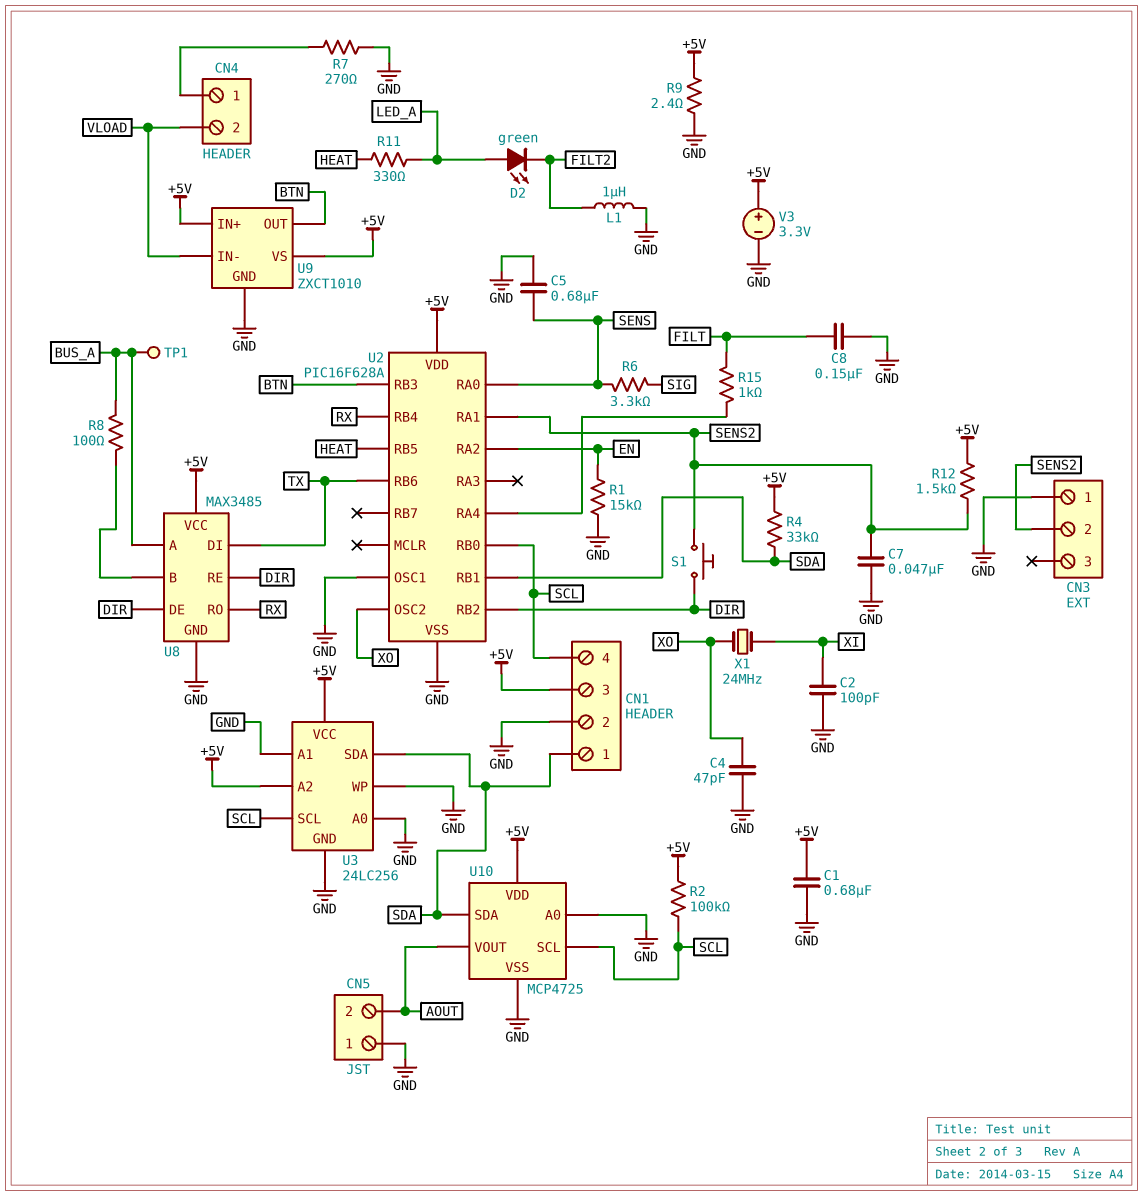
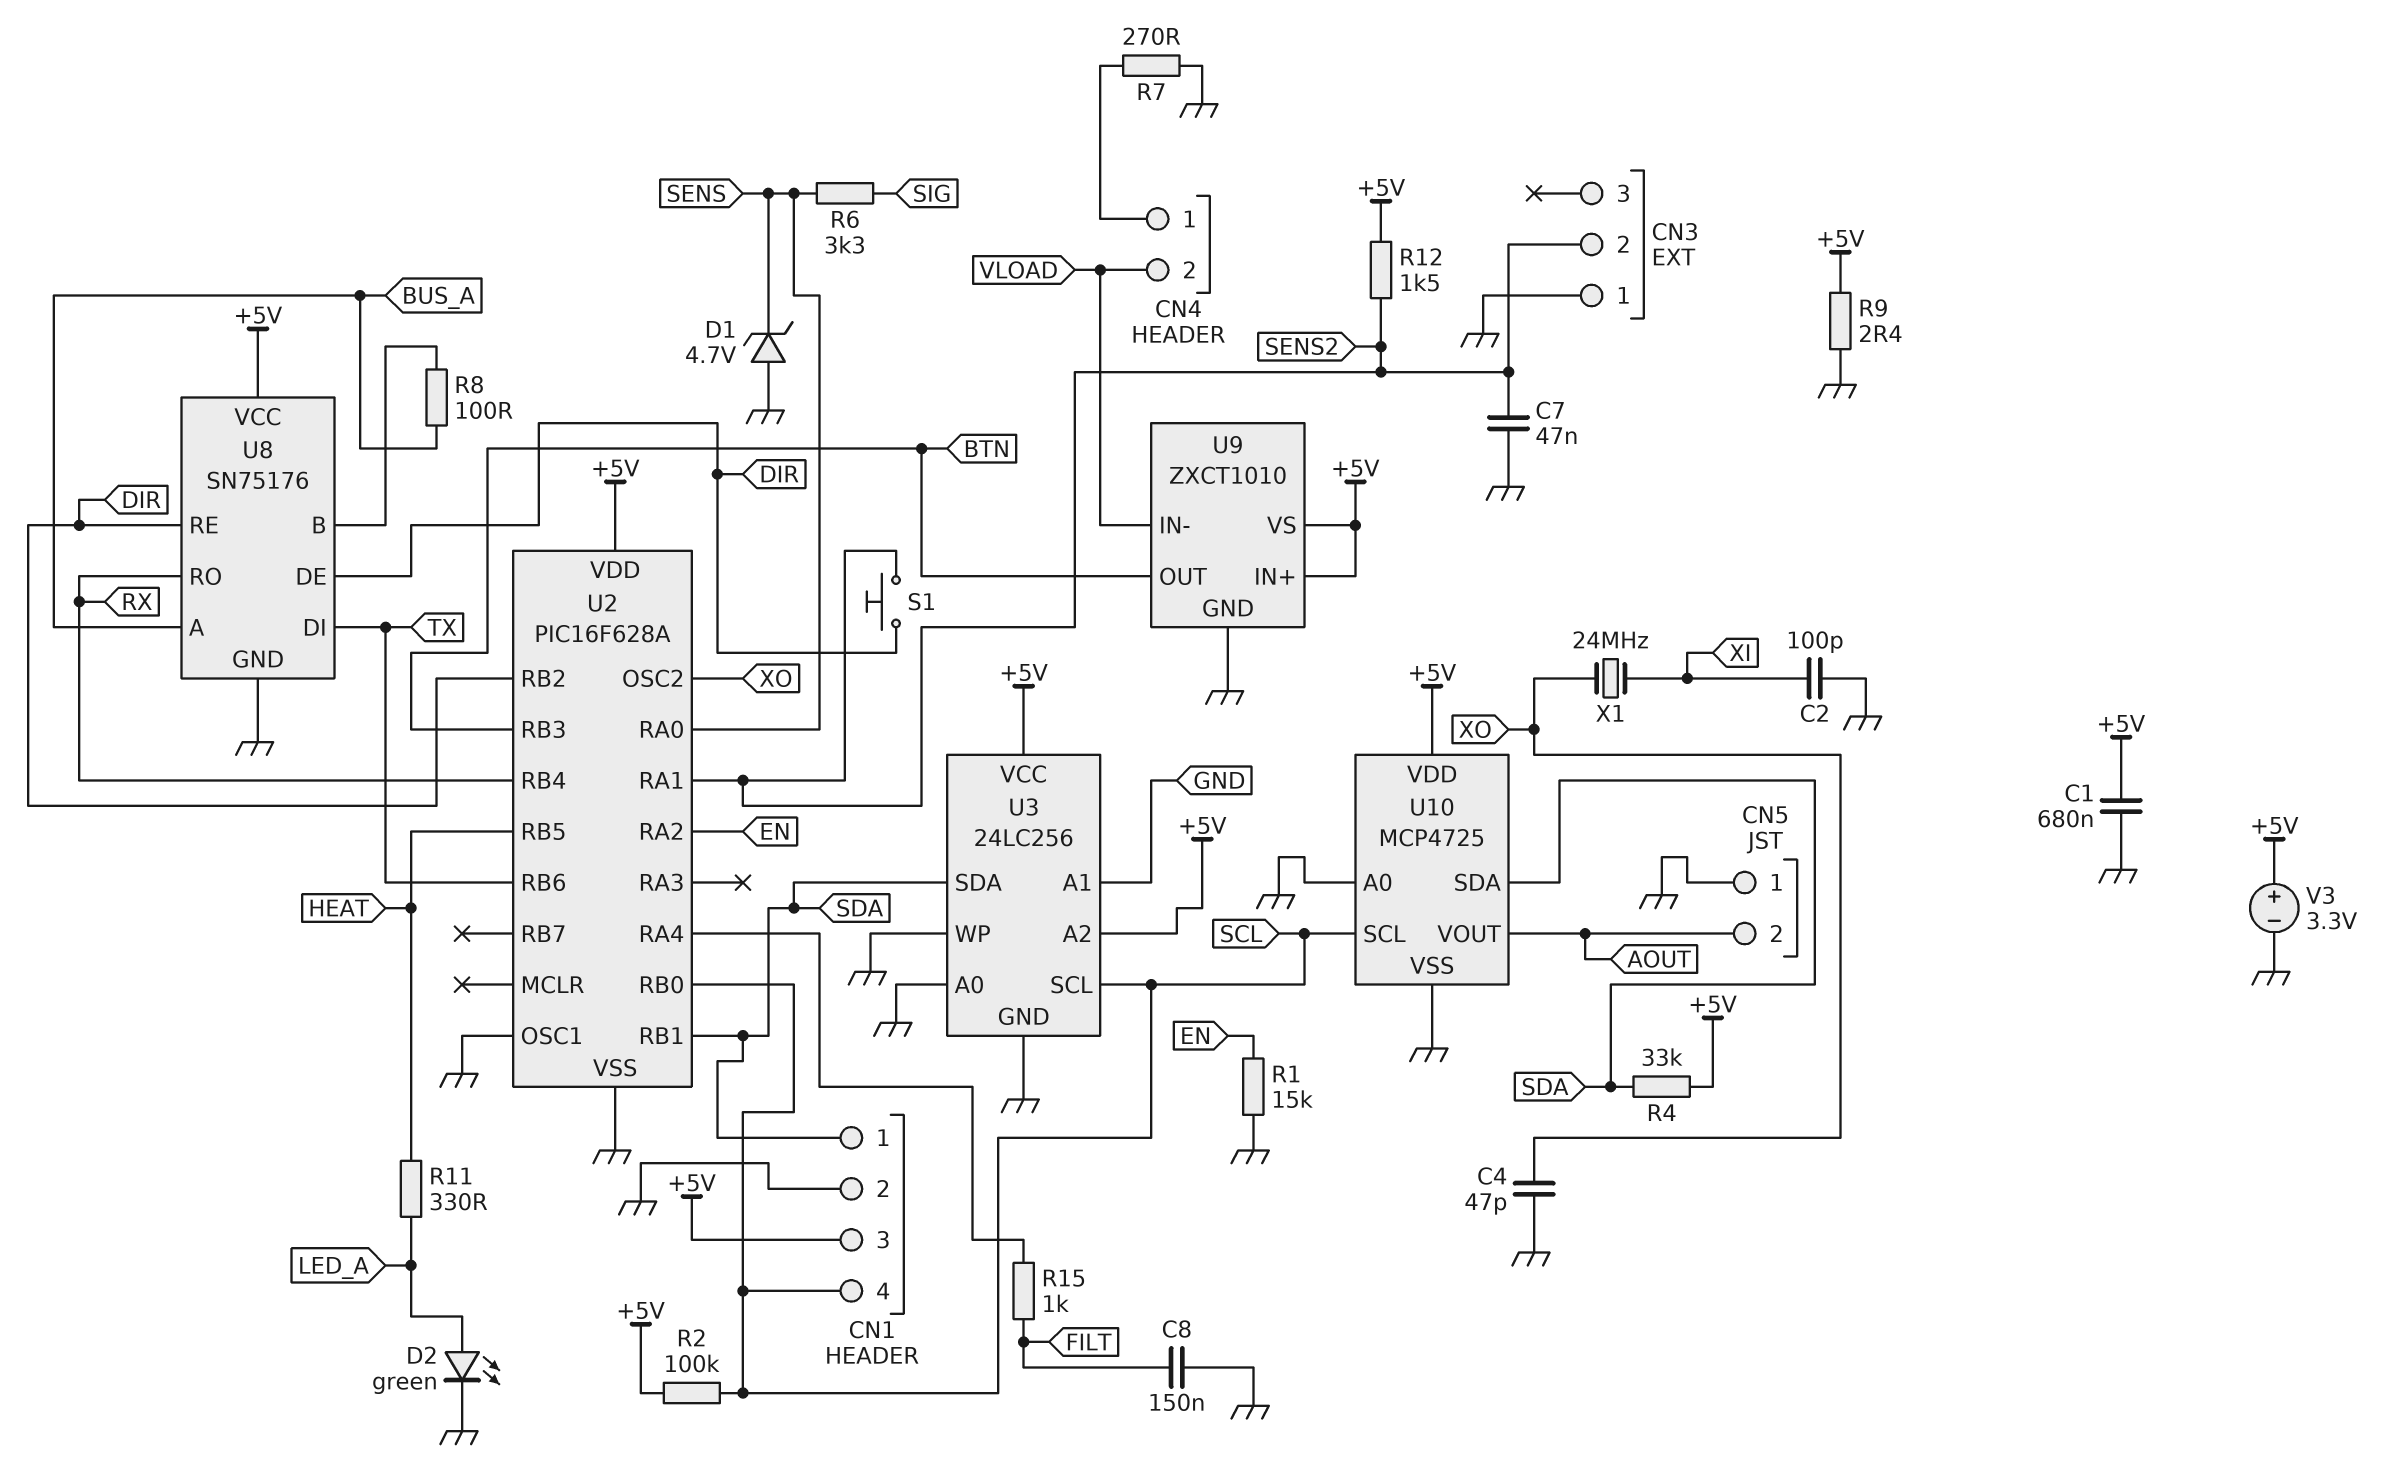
C5: 680nF (GND, SENS) -> none
D1: none -> zener 4.7V (A GND, K SENS)
D2: LED green (A LED_A, K FILT2) -> LED green (A LED_A, K GND)
L1: 1uH (FILT2, GND) -> none
TP1: test point (BUS_A) -> none
U8: MAX3485 -> SN75176

